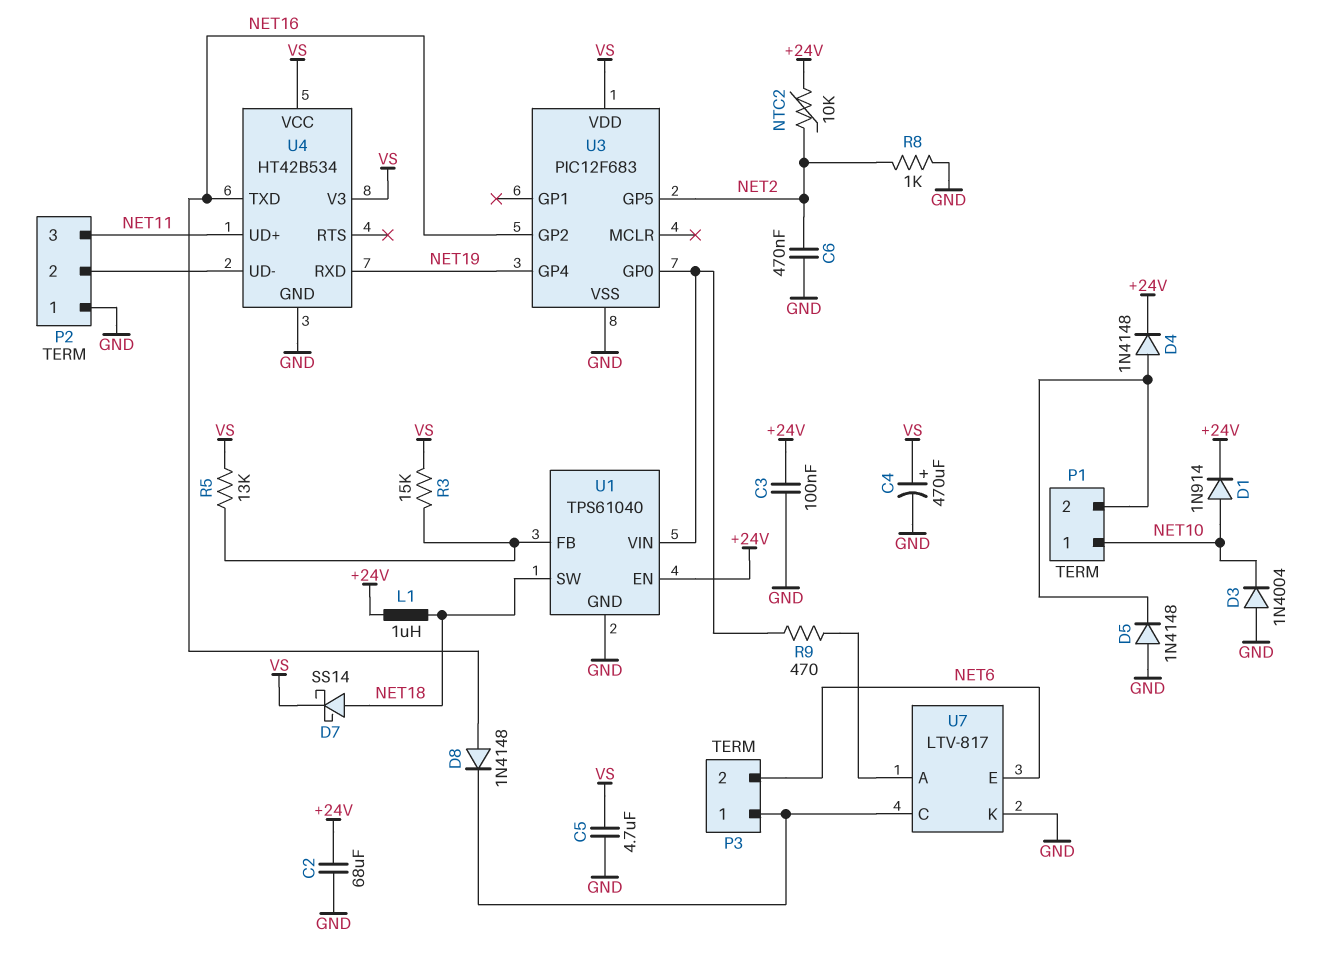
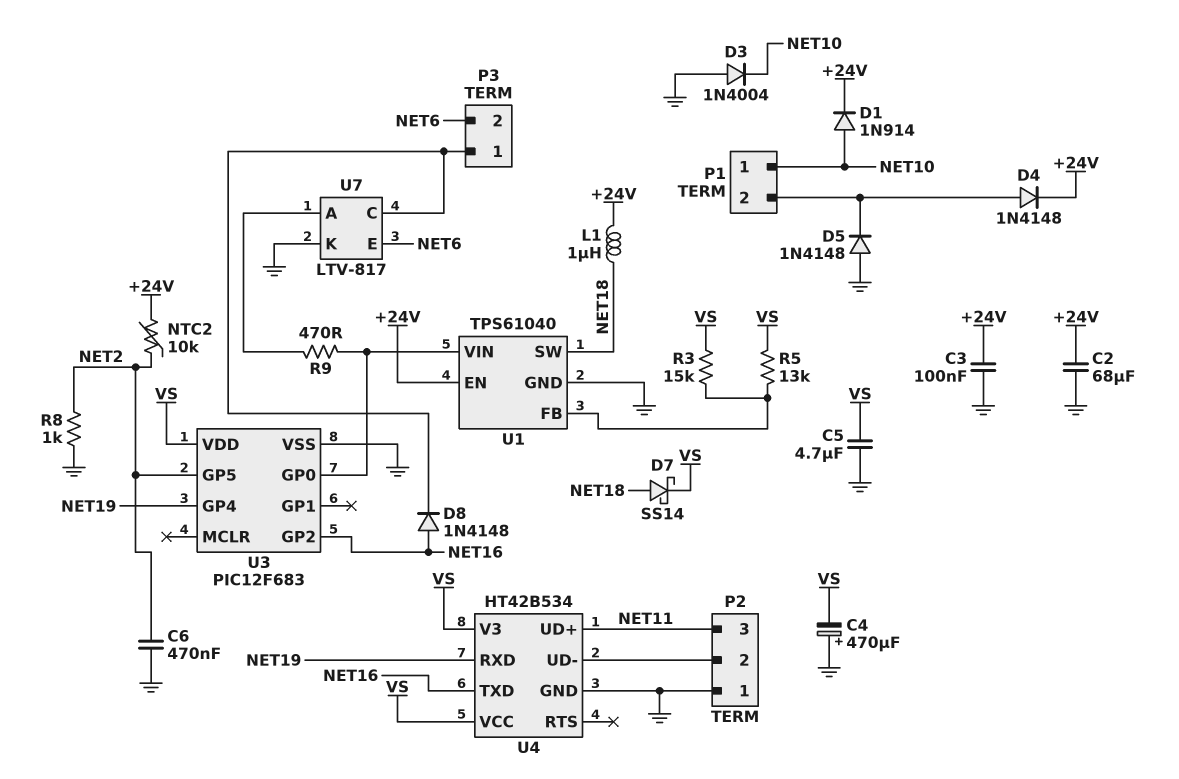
C4: 470uF (plus VS, minus GND) -> 470uF (plus GND, minus VS)

